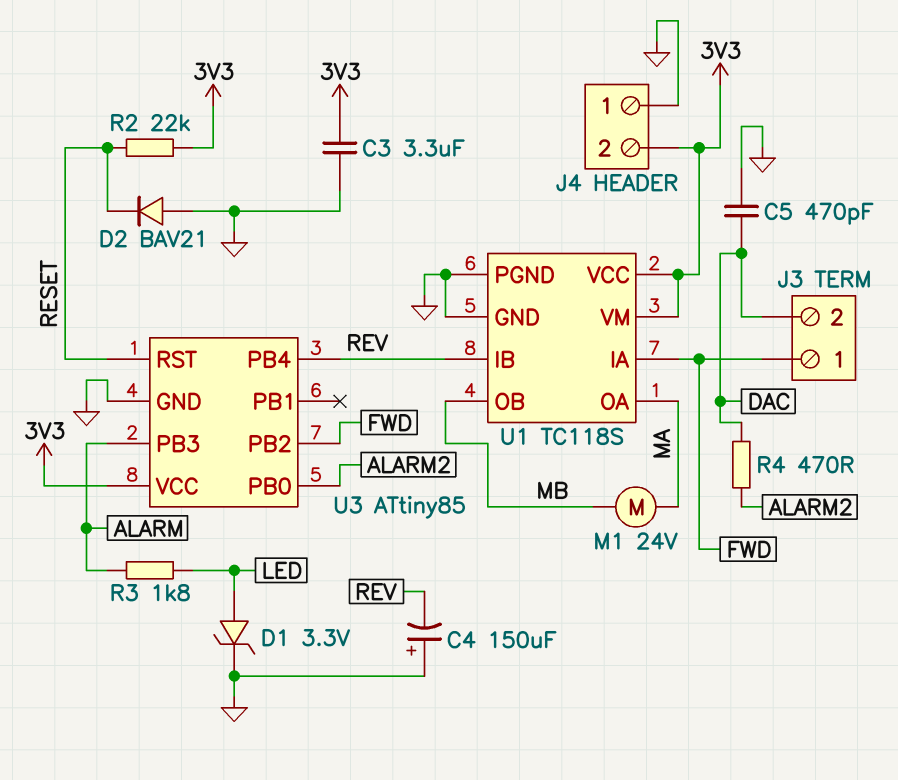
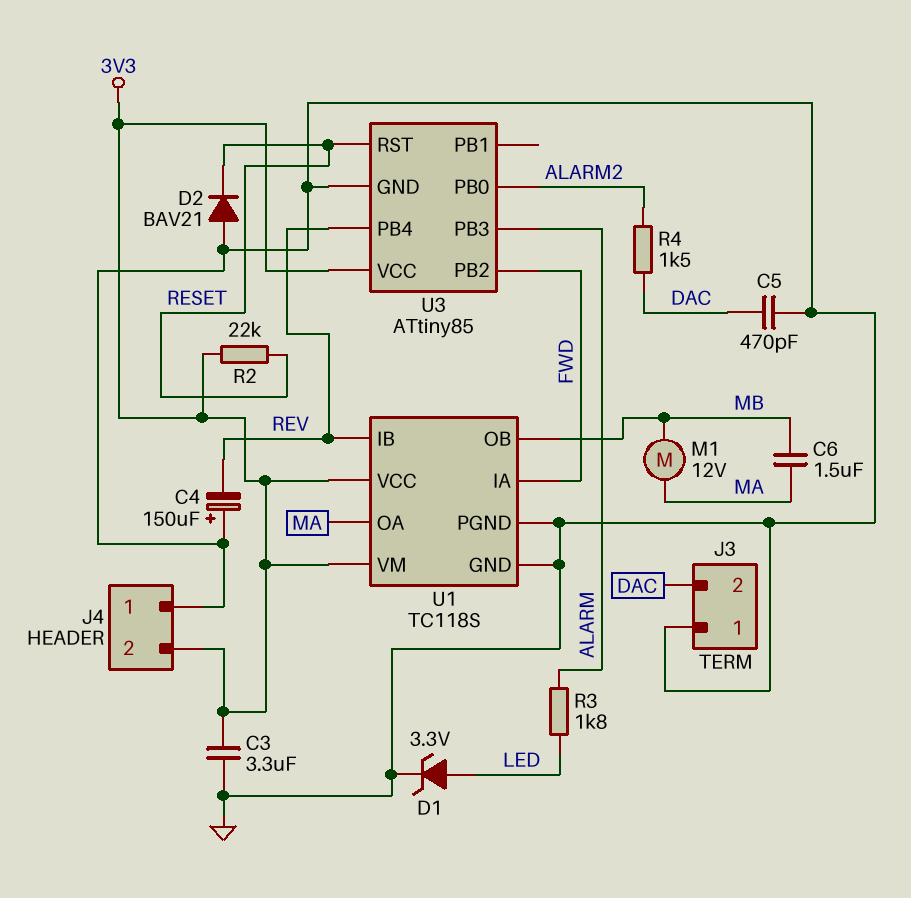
C6: none -> 1.5uF (MA, MB)
J3 pin 1: FWD -> GND
M1: motor 24V (MA, MB) -> motor 12V (MA, MB)
R4: 470 (ALARM2, DAC) -> 1.5k (ALARM2, DAC)

